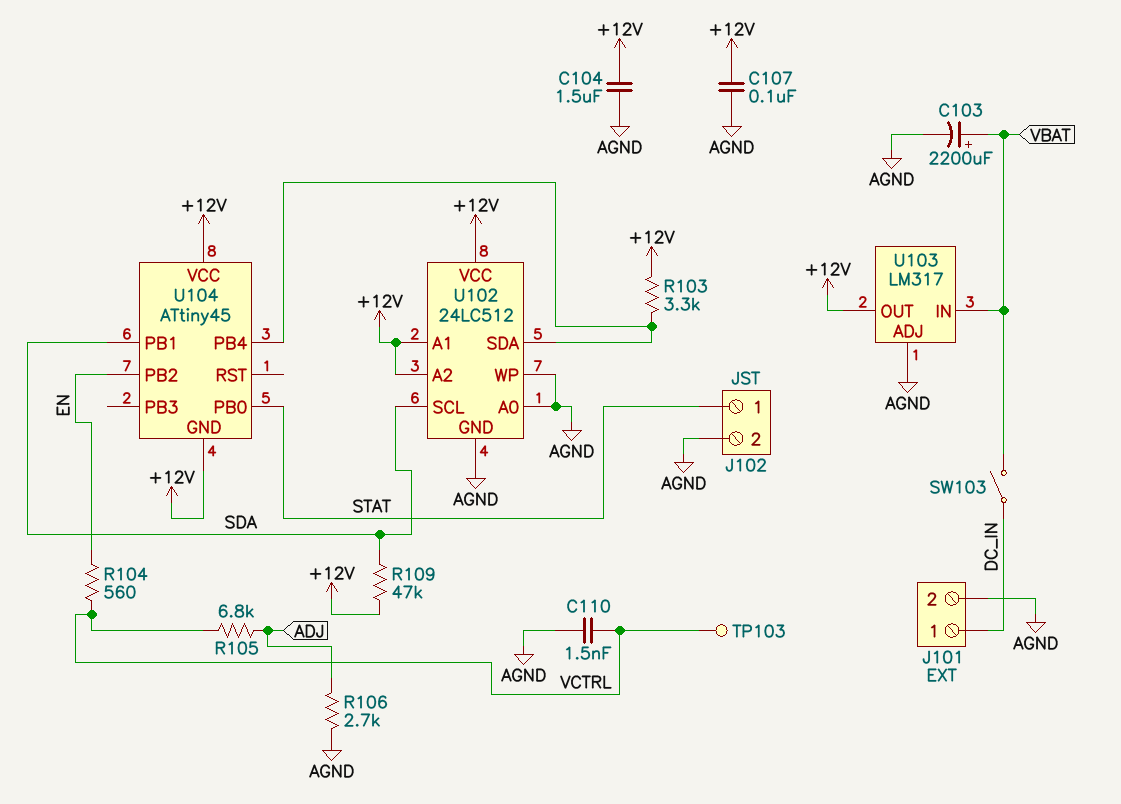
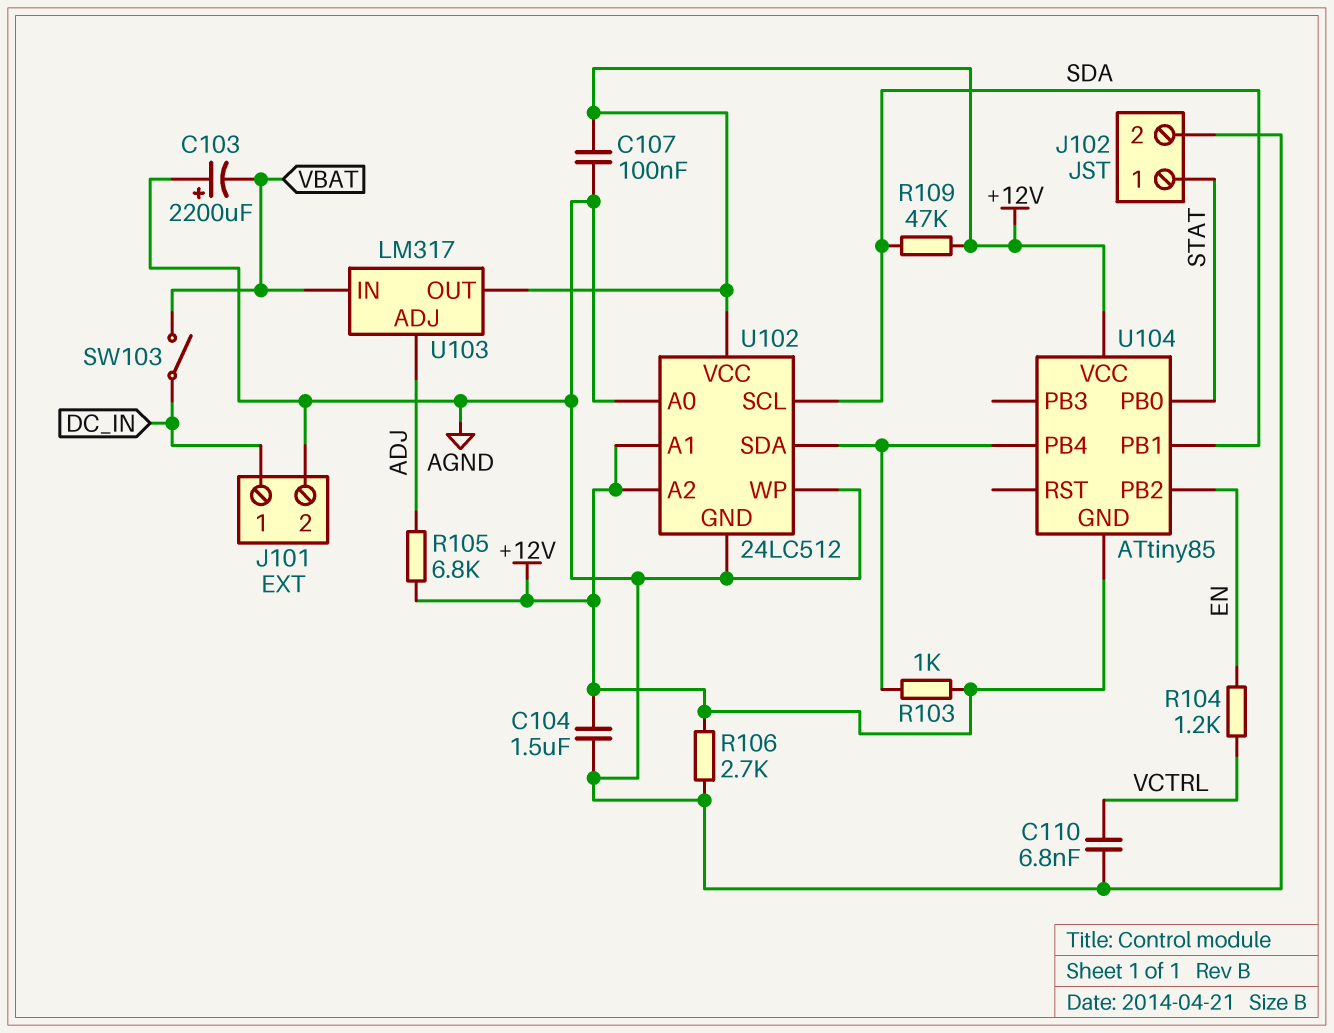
C103: 2200uF (plus VBAT, minus AGND) -> 2200uF (plus AGND, minus VBAT)
C110: 1.5nF (AGND, VCTRL) -> 6.8nF (AGND, VCTRL)
R103: 3.3k (+12V, U102/SDA) -> 1k (+12V, U102/SDA)
R104: 560 (EN, VCTRL) -> 1.2k (EN, VCTRL)
R105: 6.8k (ADJ, VCTRL) -> 6.8k (+12V, ADJ)
R106: 2.7k (ADJ, AGND) -> 2.7k (+12V, AGND)
TP103: test point (VCTRL) -> none
U103 pin ADJ: AGND -> ADJ
U104: ATtiny45 -> ATtiny85

